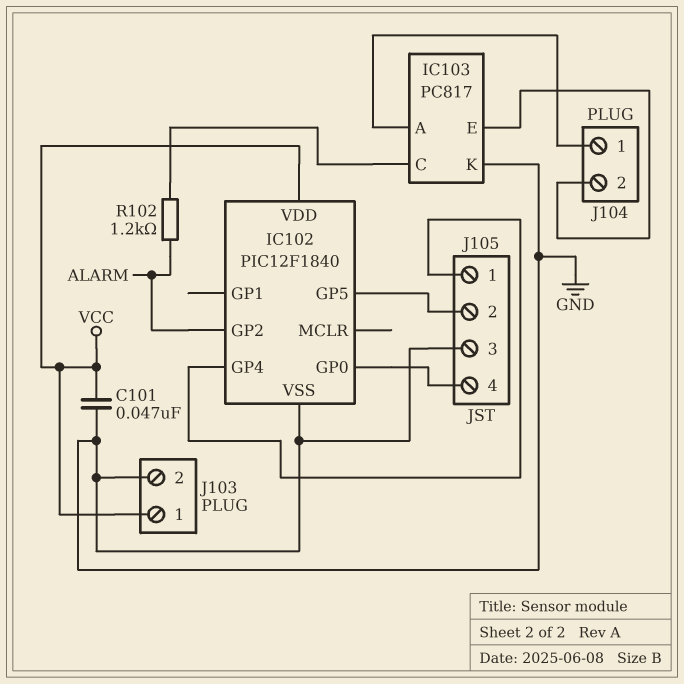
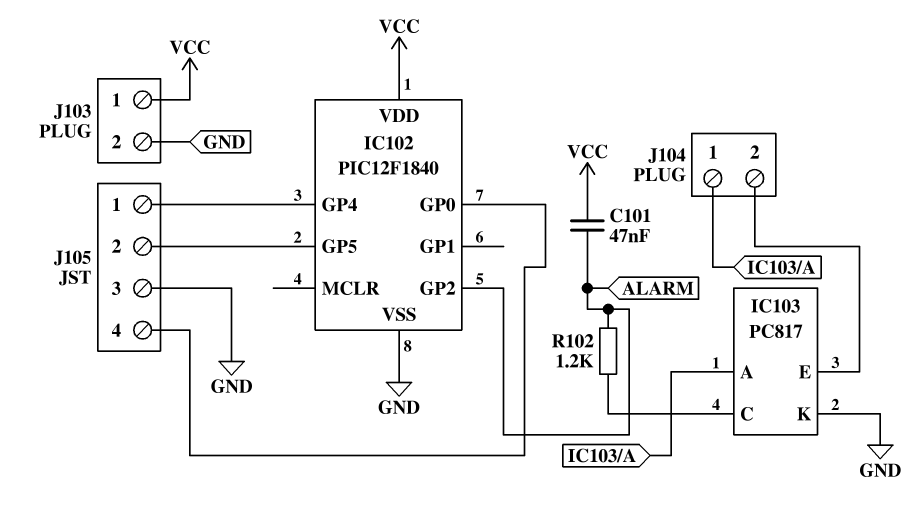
C101: 47nF (GND, VCC) -> 47nF (ALARM, VCC)

